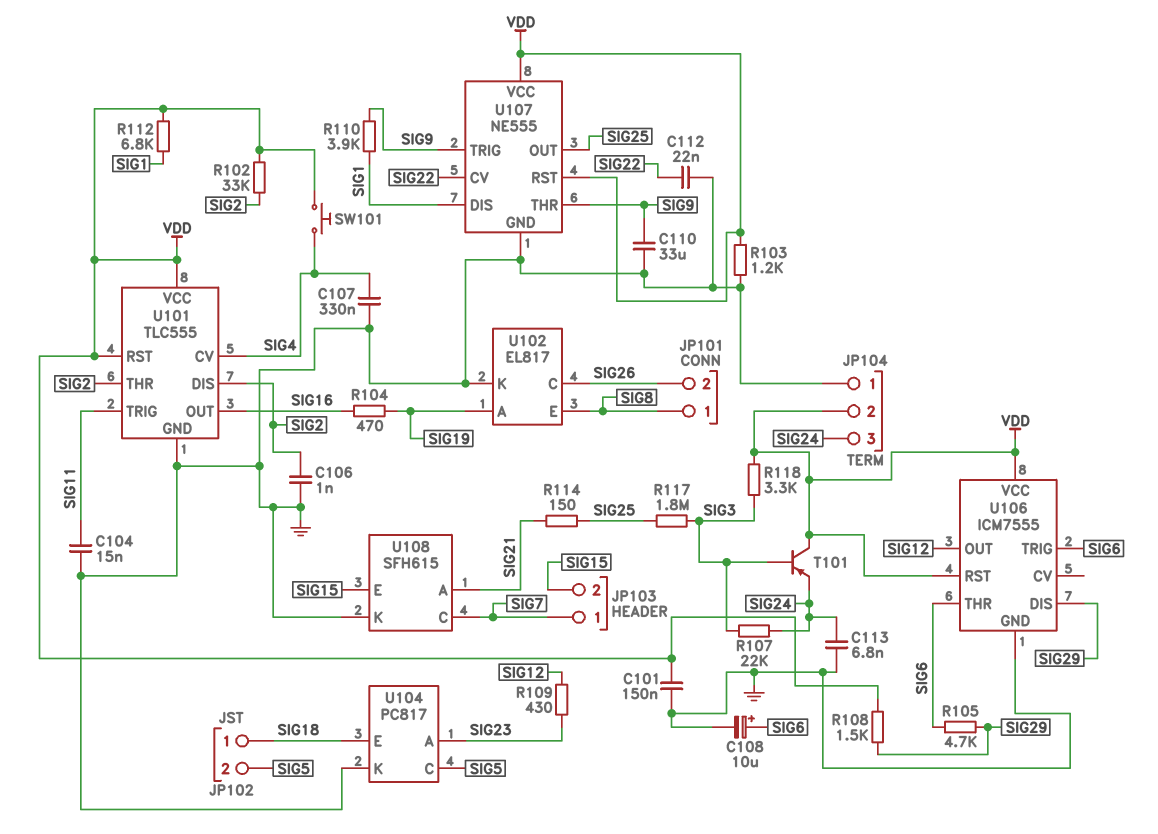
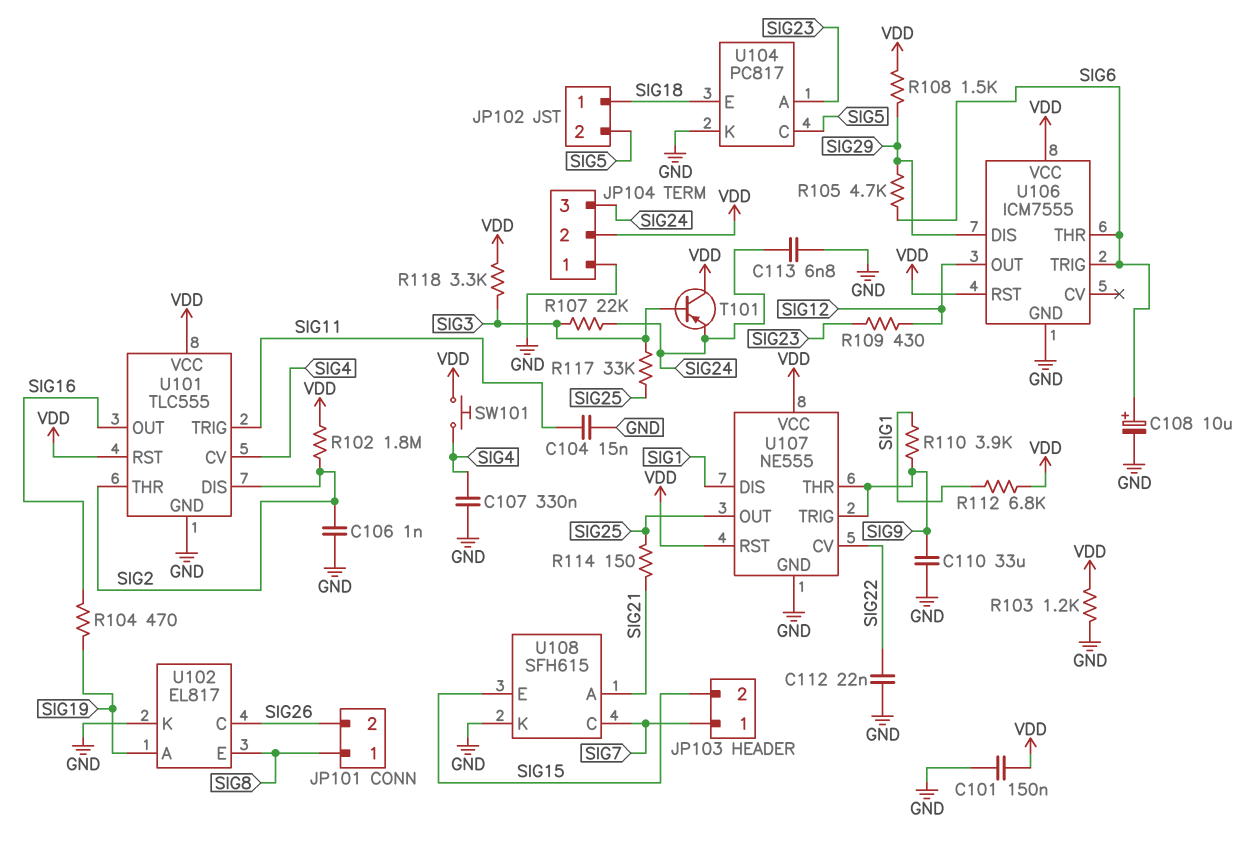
R102: 33k (SIG2, VDD) -> 1.8M (SIG2, VDD)
R117: 1.8M (SIG3, SIG25) -> 33k (SIG3, SIG25)

